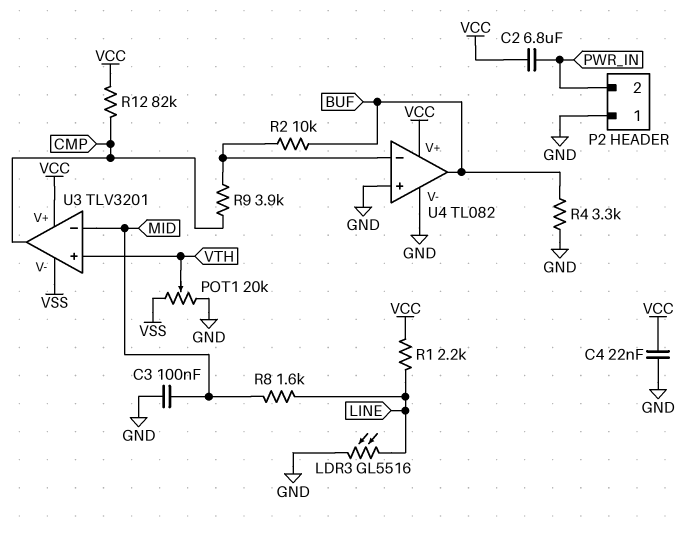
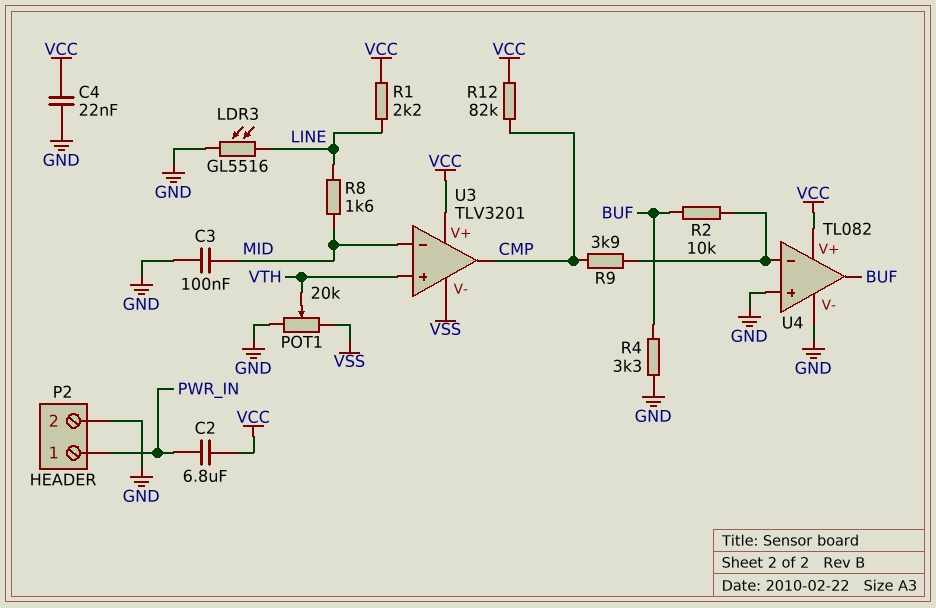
P2 pin 1: GND -> PWR_IN
P2 pin 2: PWR_IN -> GND

